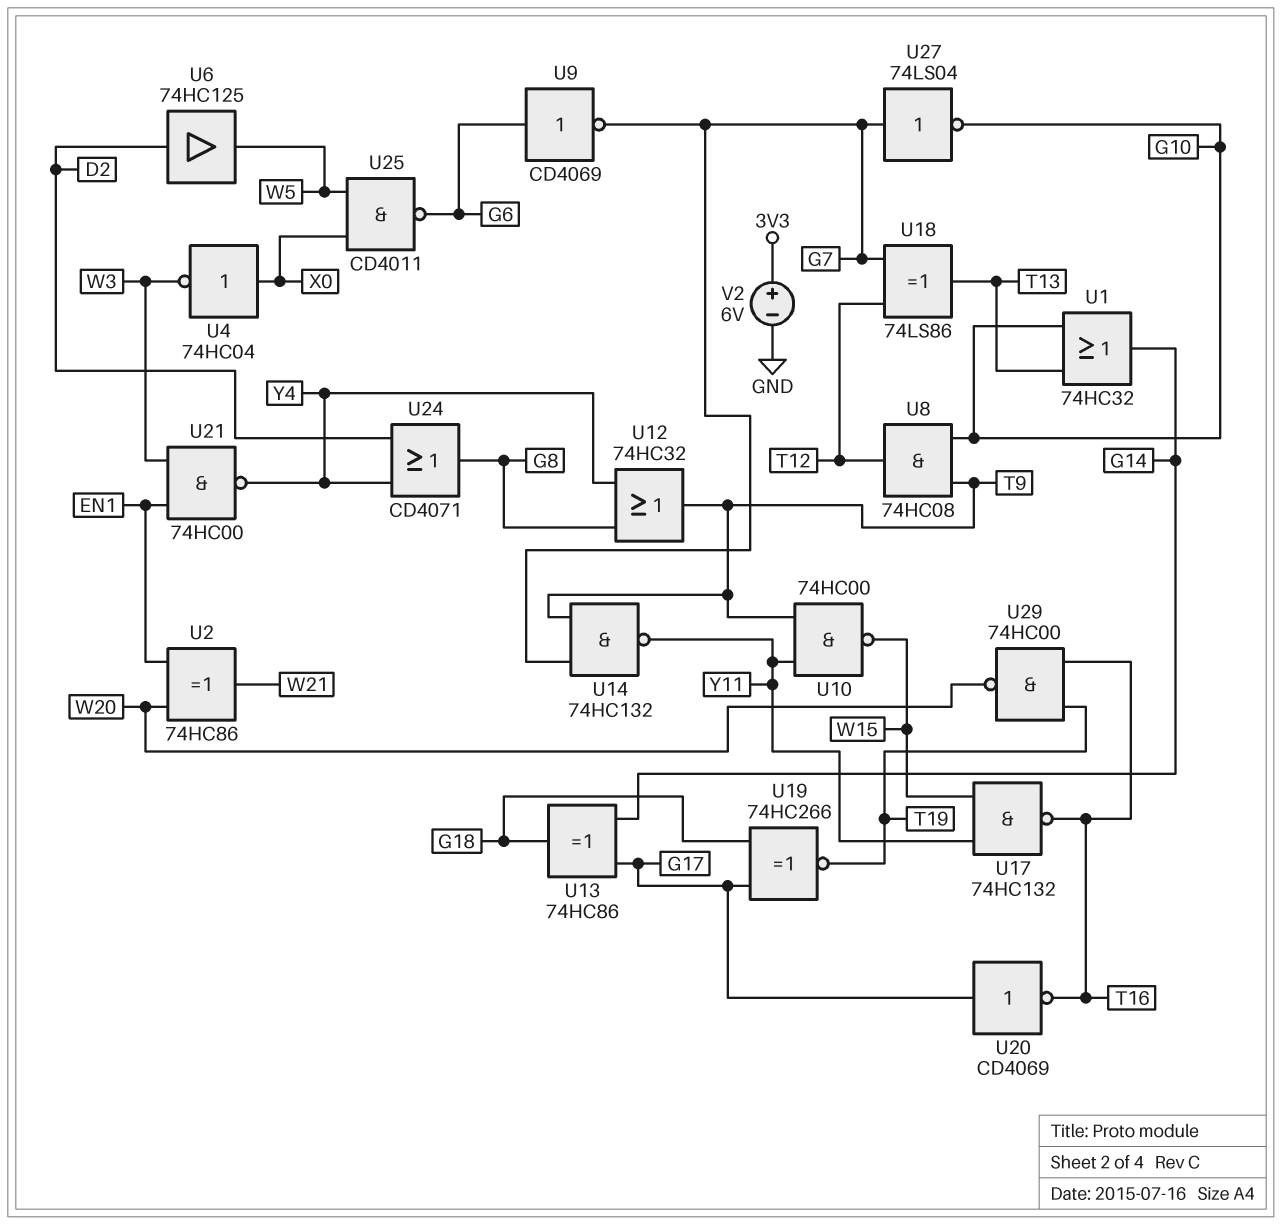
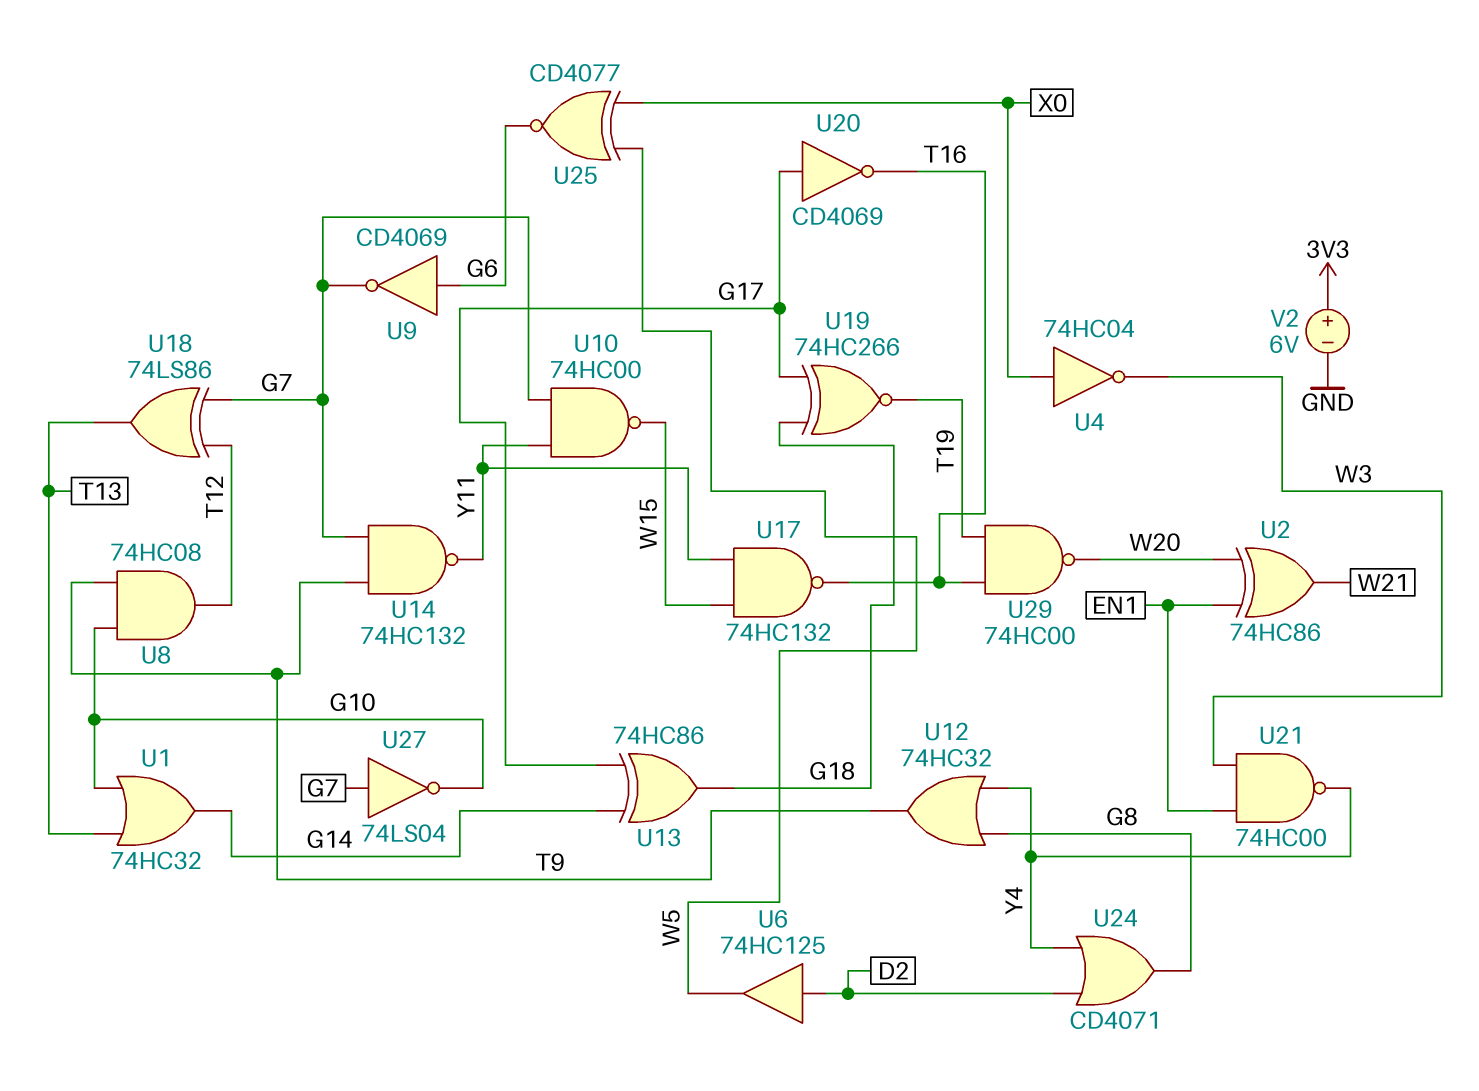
U10: NAND 74HC00 (in T9, in Y11, out W15) -> NAND 74HC00 (in G7, in Y11, out W15)
U25: NAND CD4011 (in W5, in X0, out G6) -> XNOR CD4077 (in W5, in X0, out G6)

